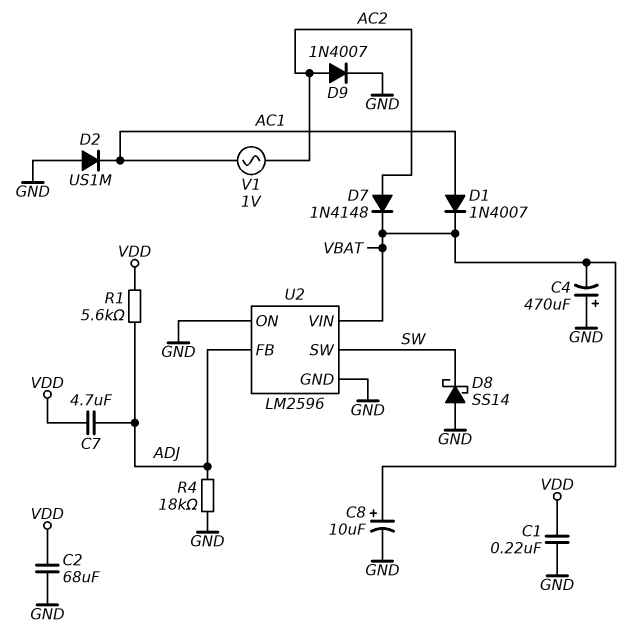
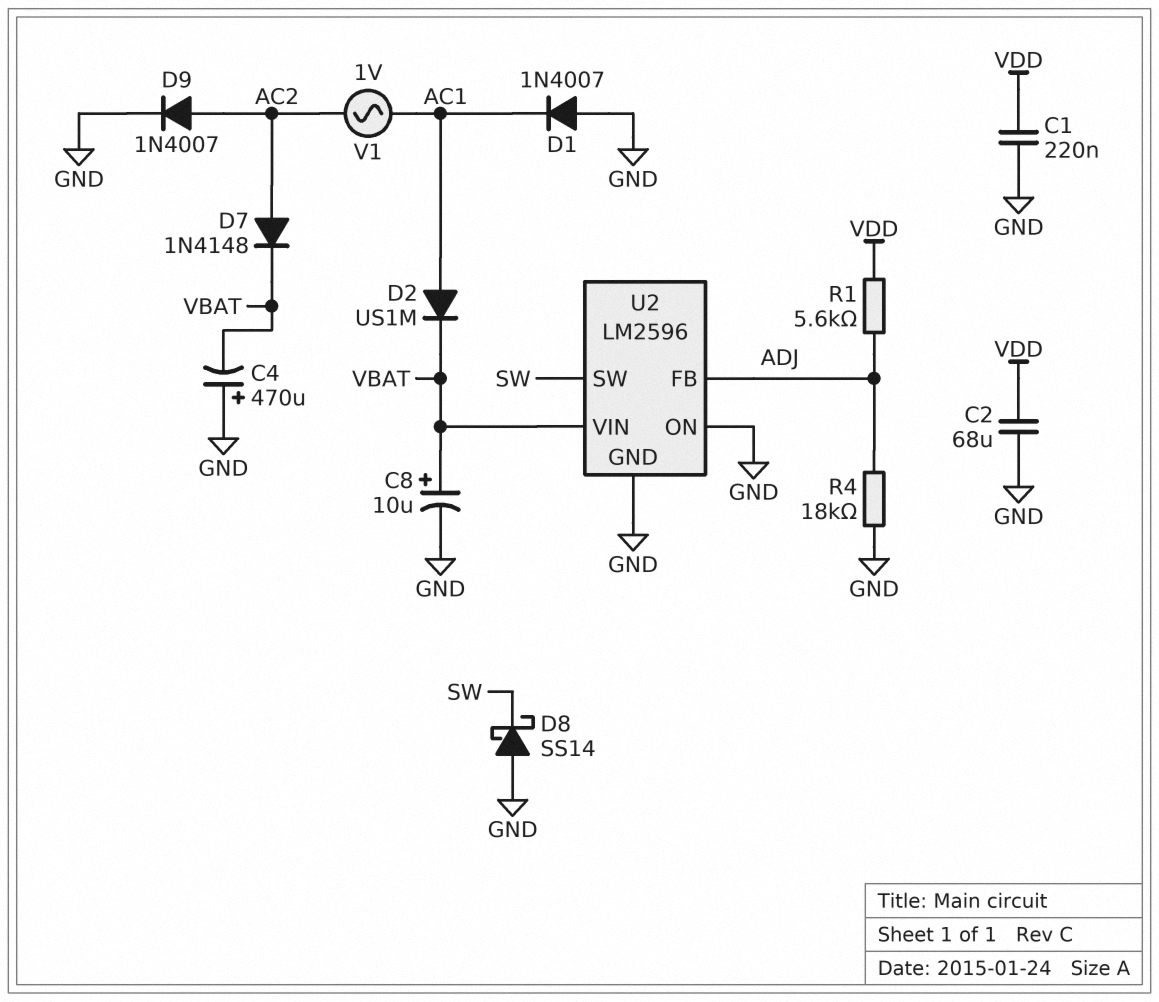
C7: 4.7uF (ADJ, VDD) -> none
D1: diode 1N4007 (A AC1, K VBAT) -> diode 1N4007 (A GND, K AC1)
D2: diode US1M (A GND, K AC1) -> diode US1M (A AC1, K VBAT)

